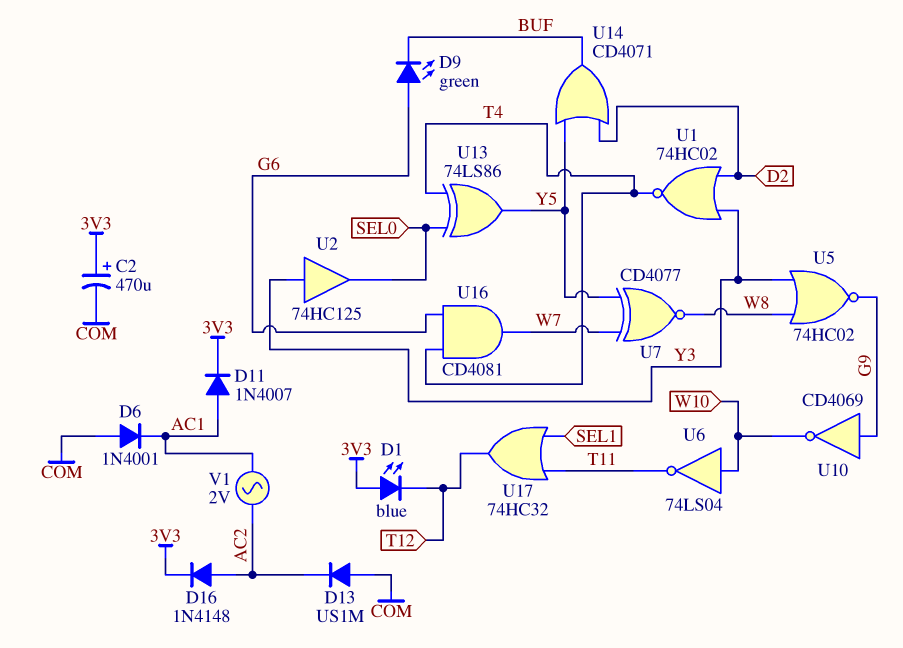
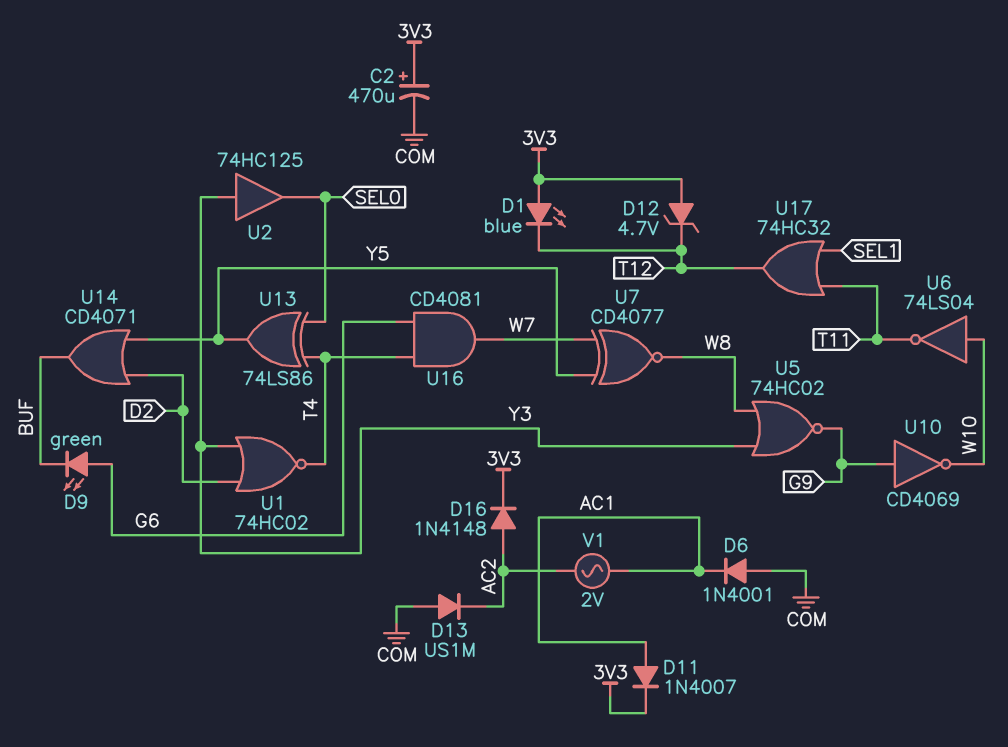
D12: none -> zener 4.7V (A 3V3, K T12)

